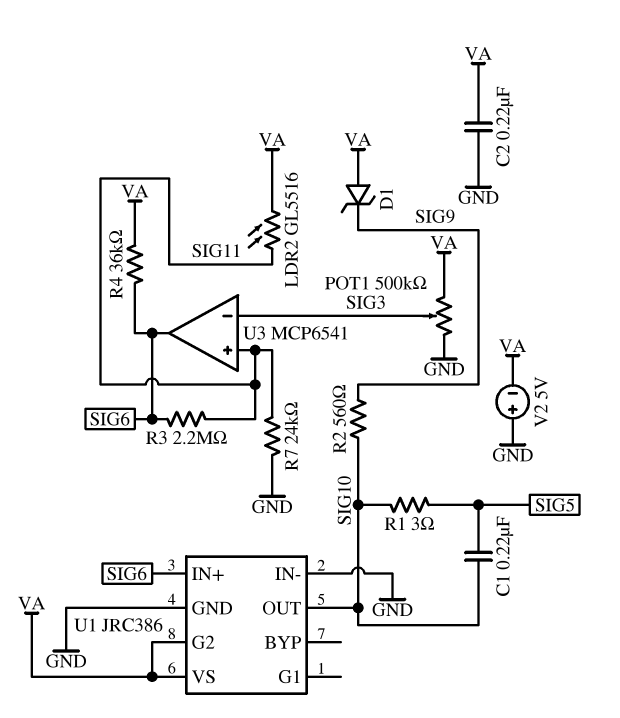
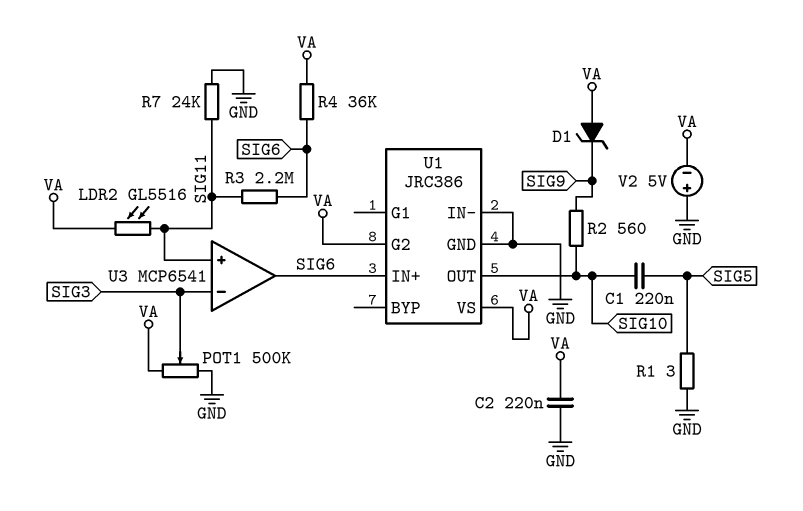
R1: 3 (SIG5, SIG10) -> 3 (GND, SIG5)

